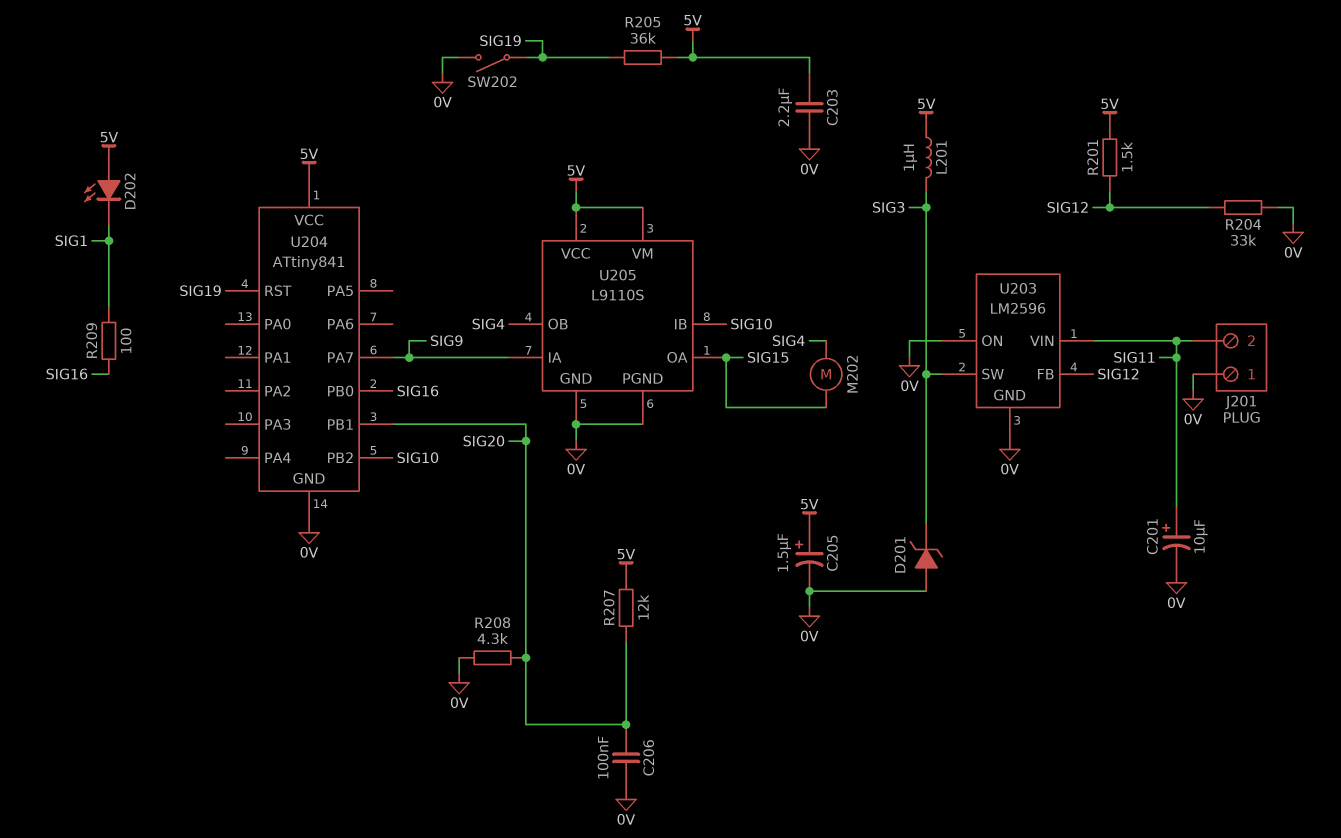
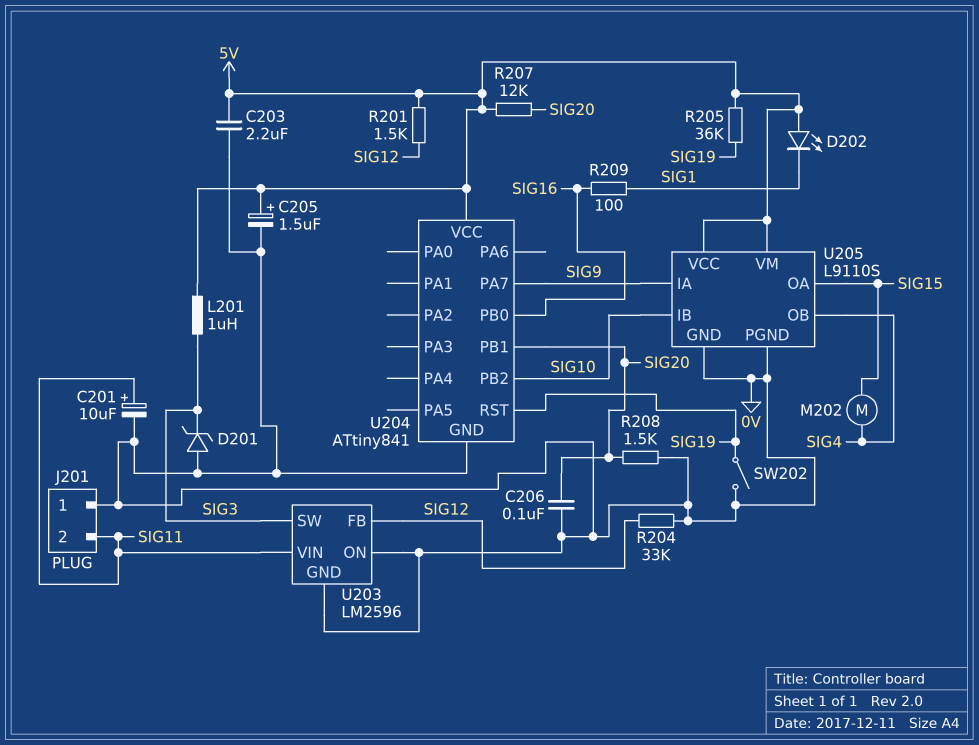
R208: 4.3k (0V, SIG20) -> 1.5k (0V, SIG20)

